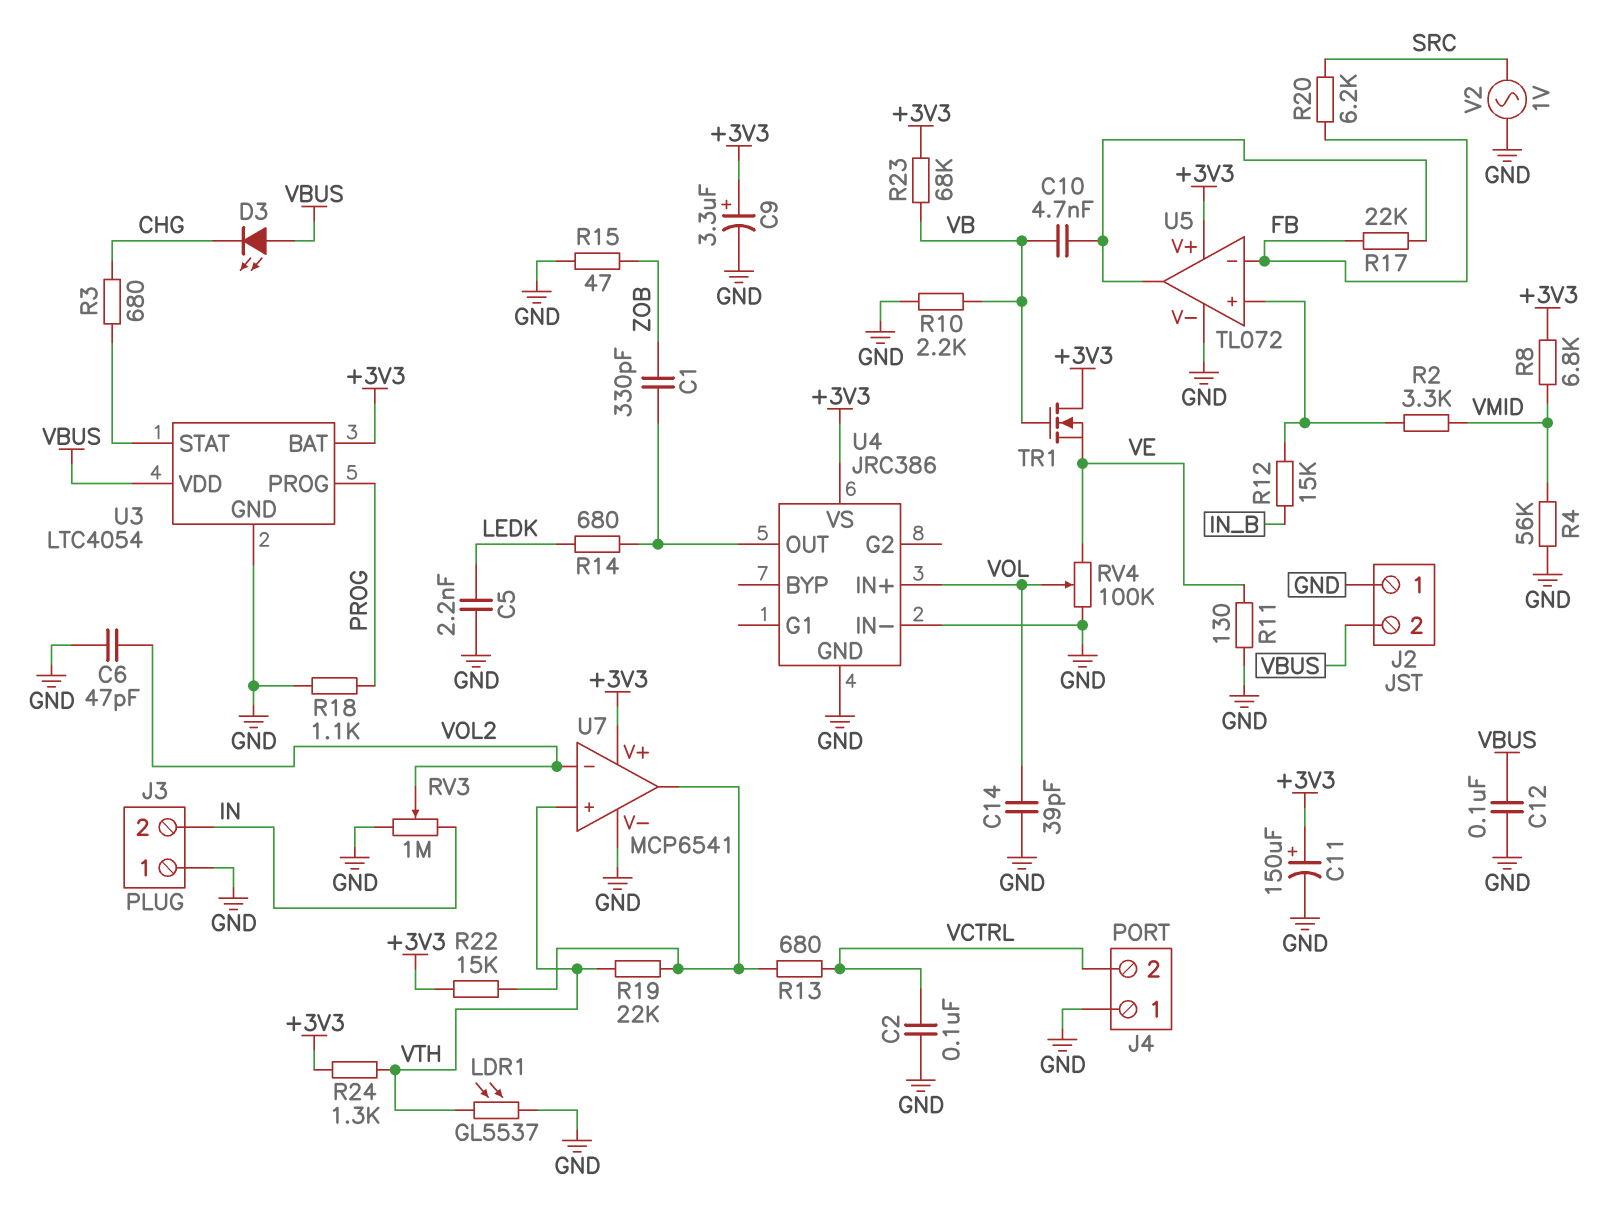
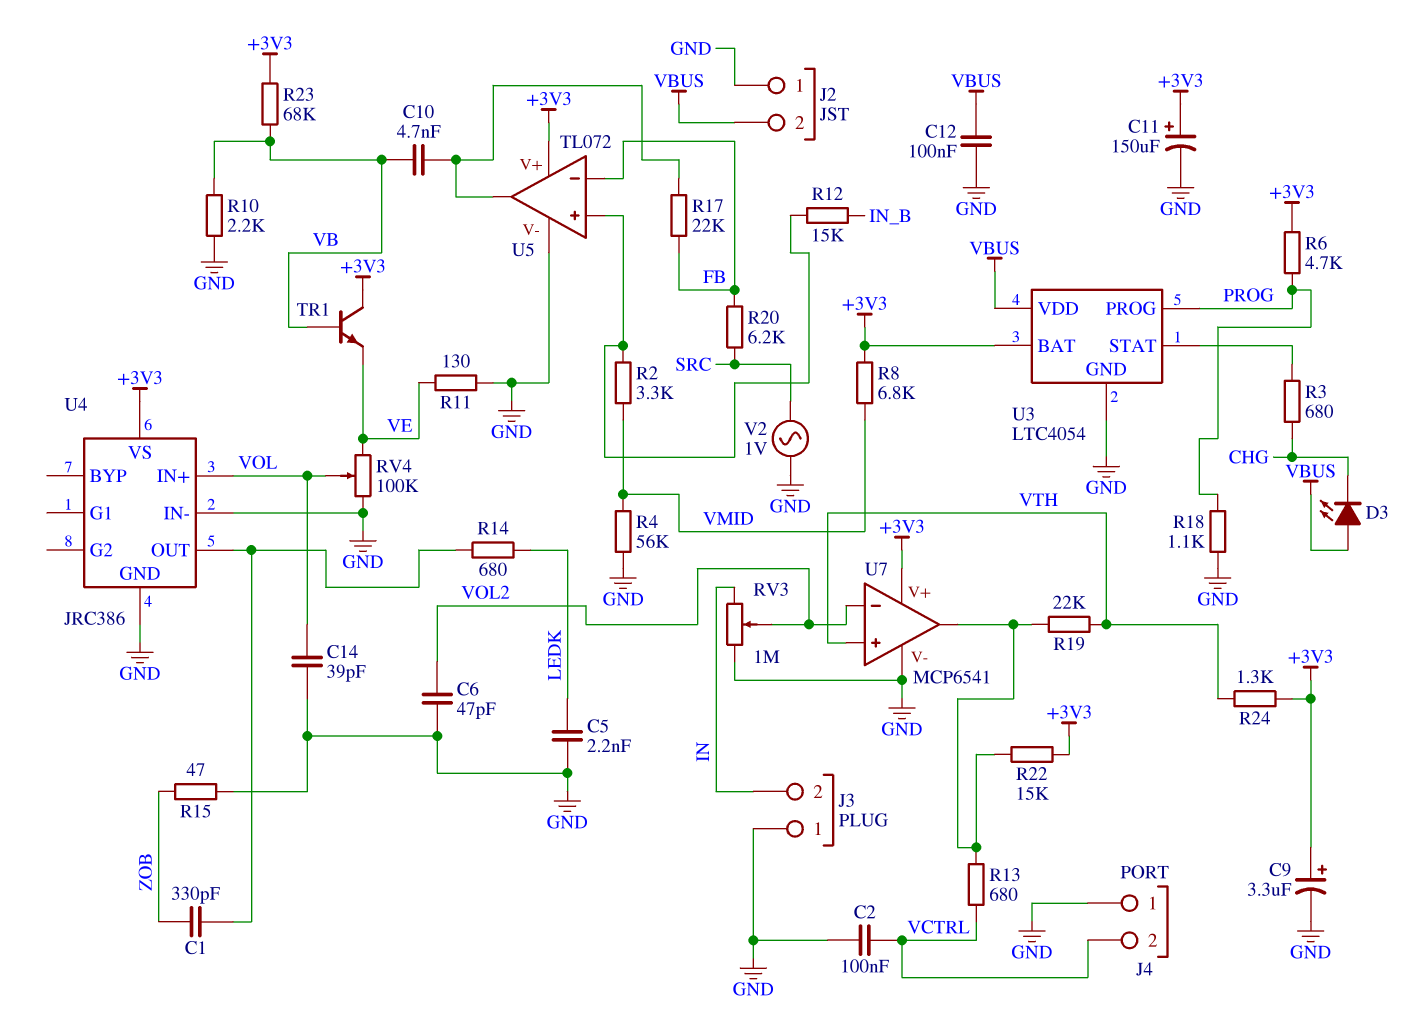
LDR1: GL5537 (GND, VTH) -> none
R6: none -> 4.7k (+3V3, PROG)
TR1: NMOS (G VB, D +3V3, S VE) -> NPN (B VB, C +3V3, E VE)

